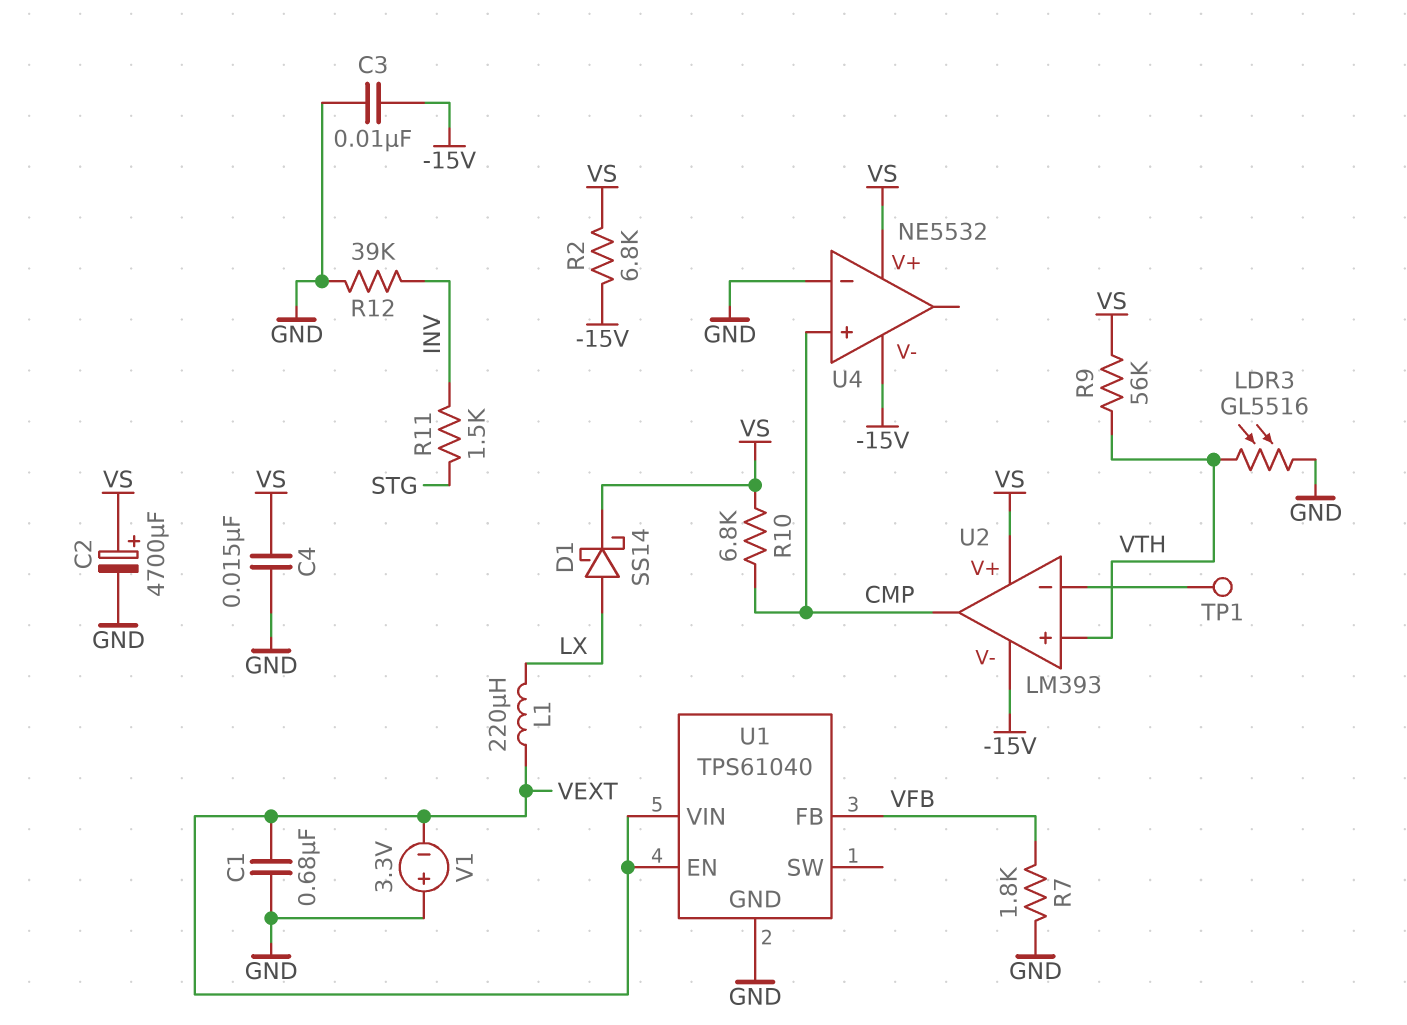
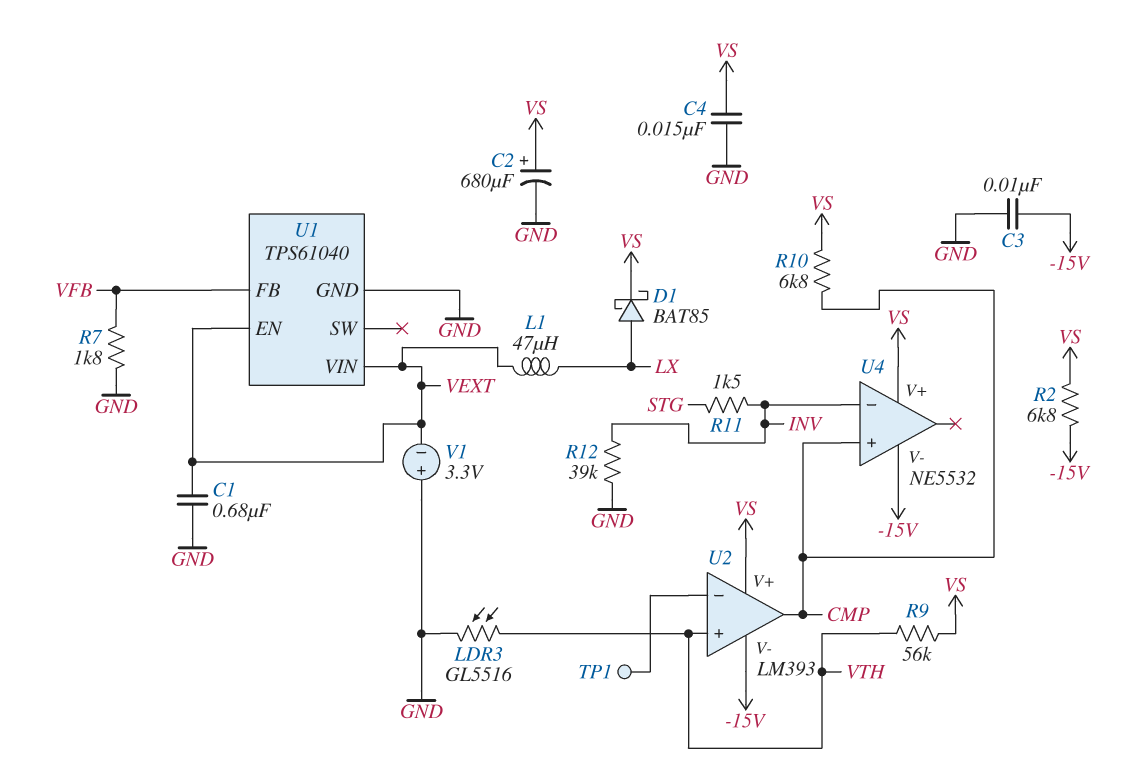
C2: 4700uF (plus VS, minus GND) -> 680uF (plus VS, minus GND)
D1: schottky SS14 (A LX, K VS) -> schottky BAT85 (A LX, K VS)
L1: 220uH (LX, VEXT) -> 47uH (LX, VEXT)
U4 pin in-: GND -> INV

